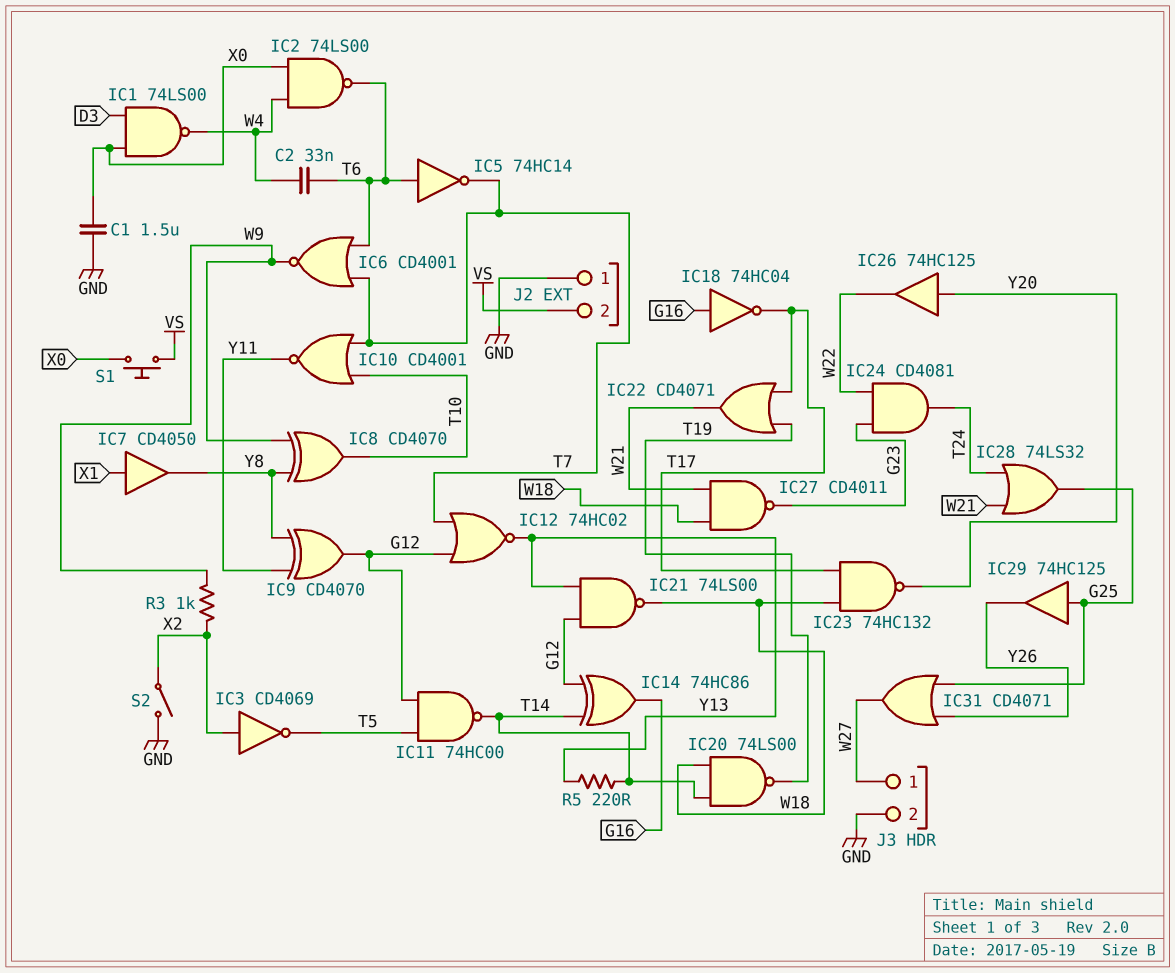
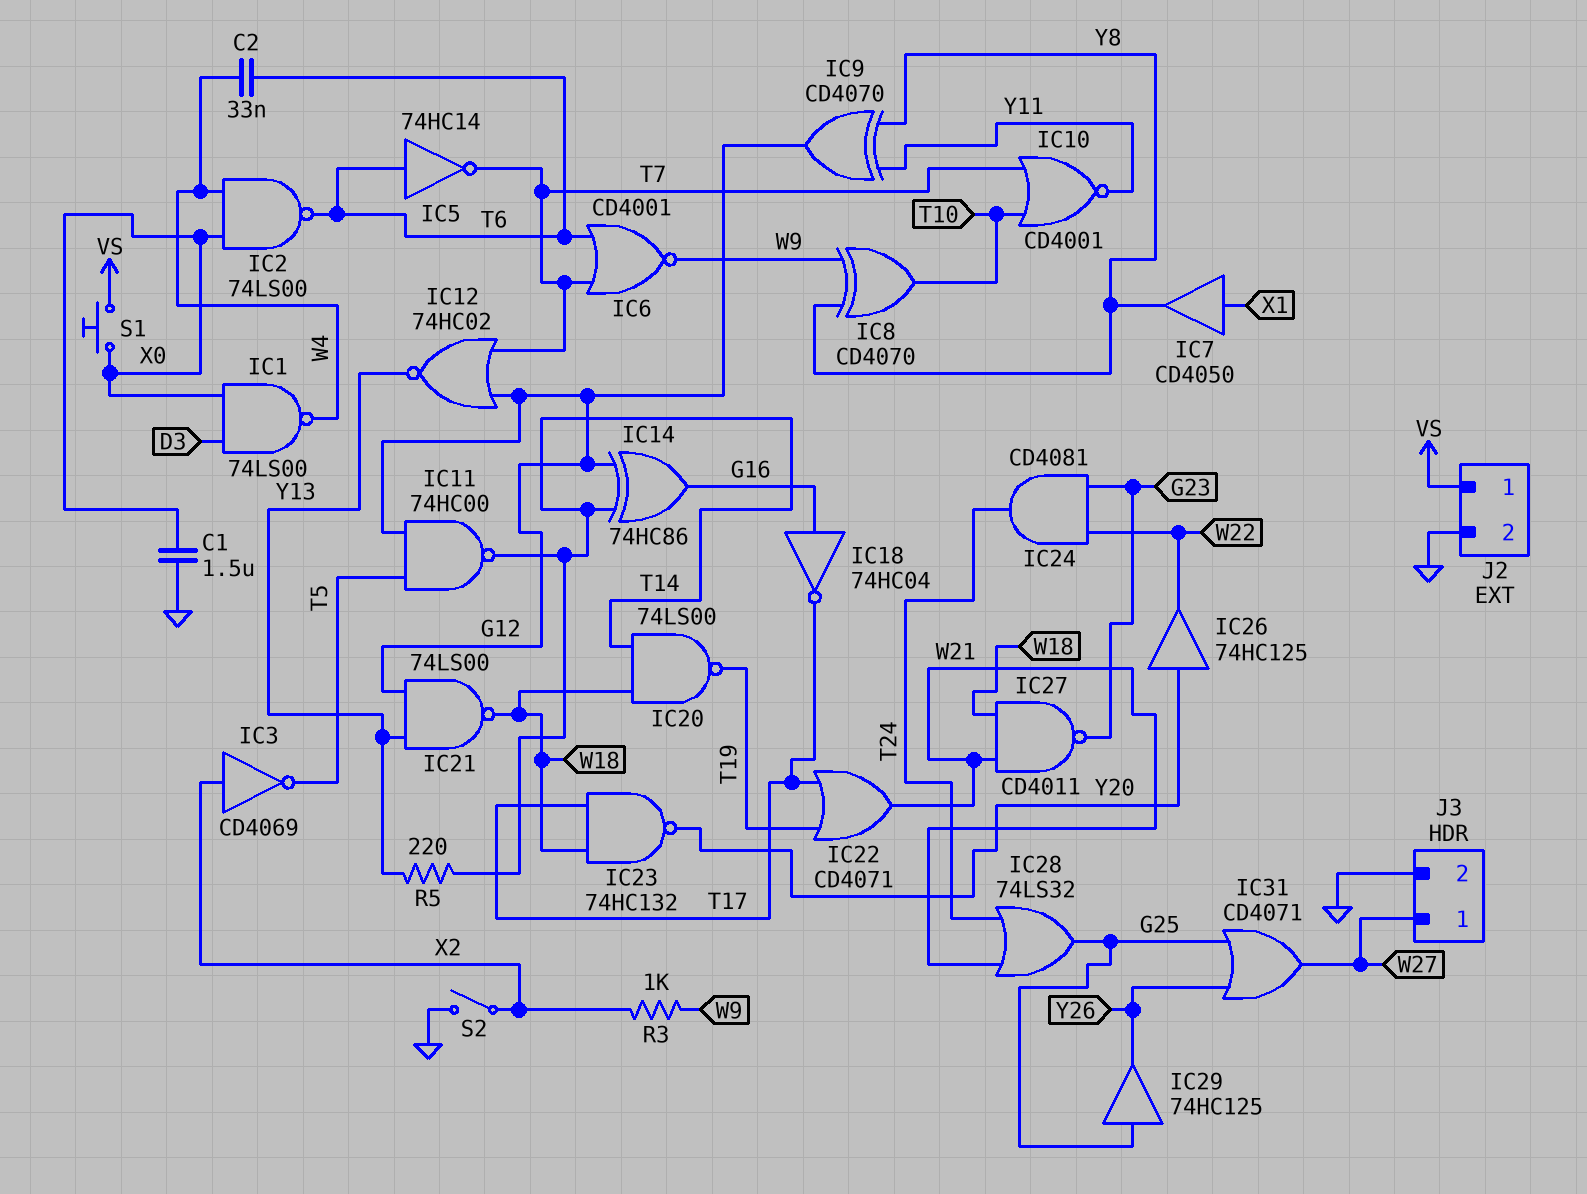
J2 pin 1: GND -> VS
J2 pin 2: VS -> GND

